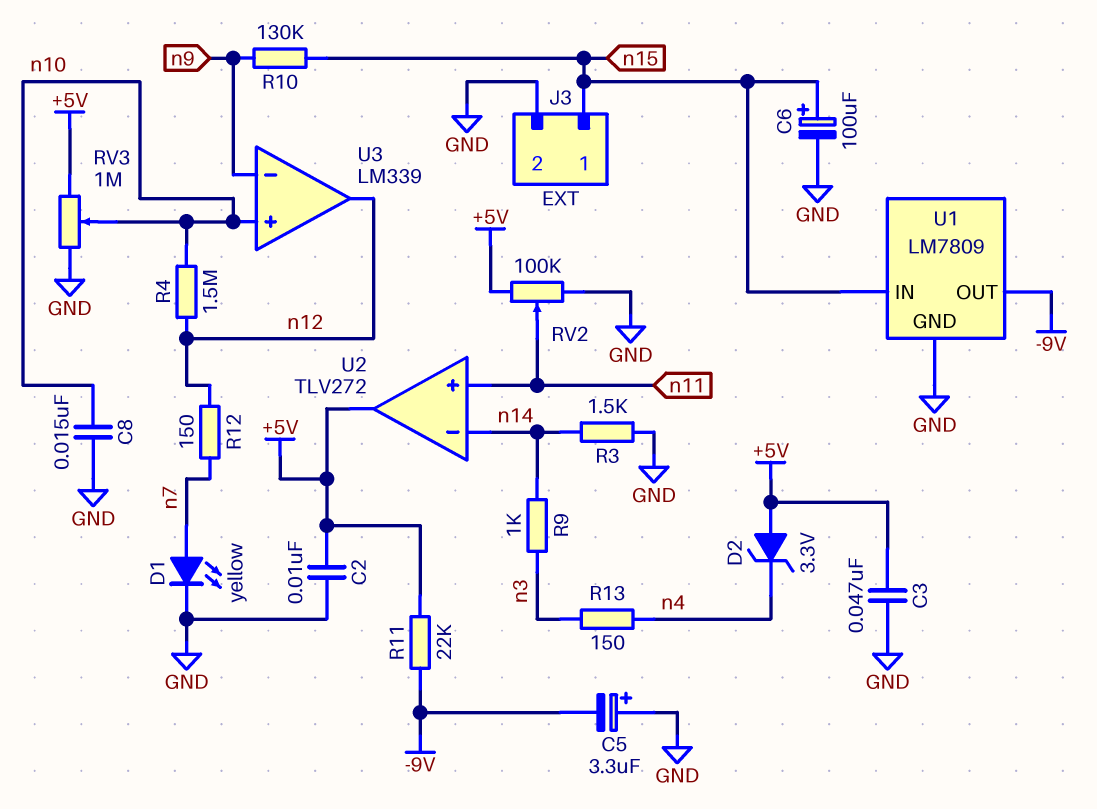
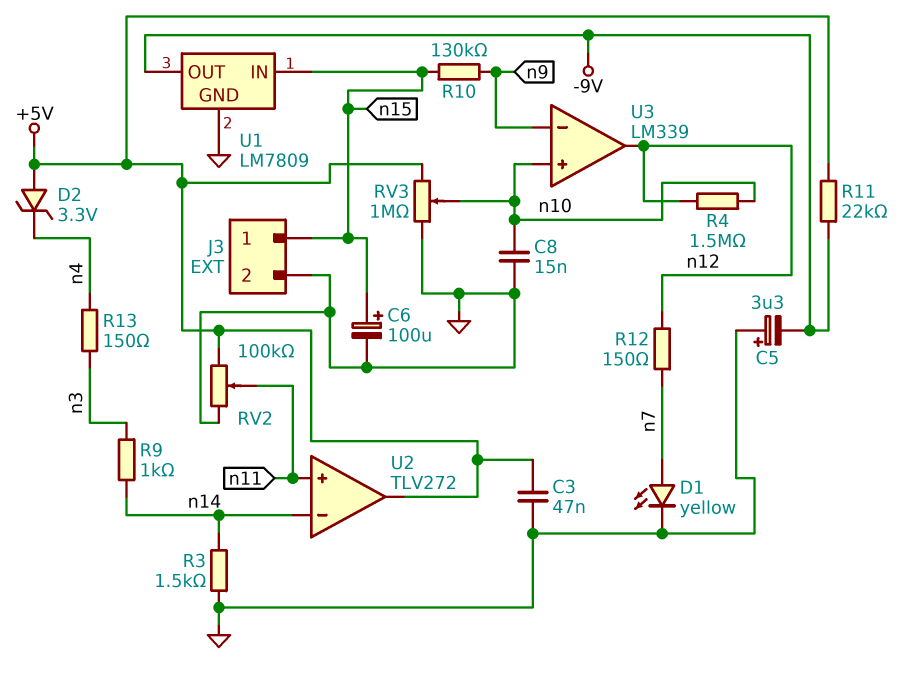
C2: 10nF (+5V, GND) -> none

